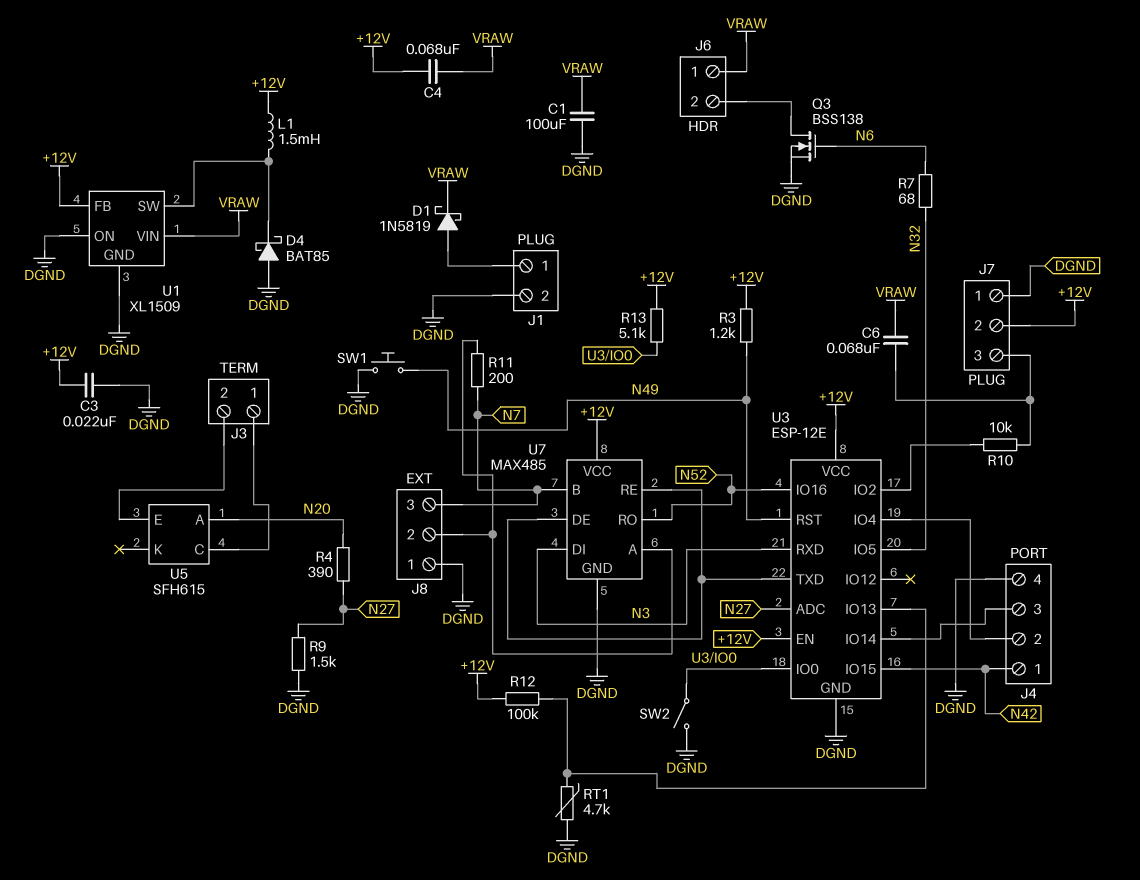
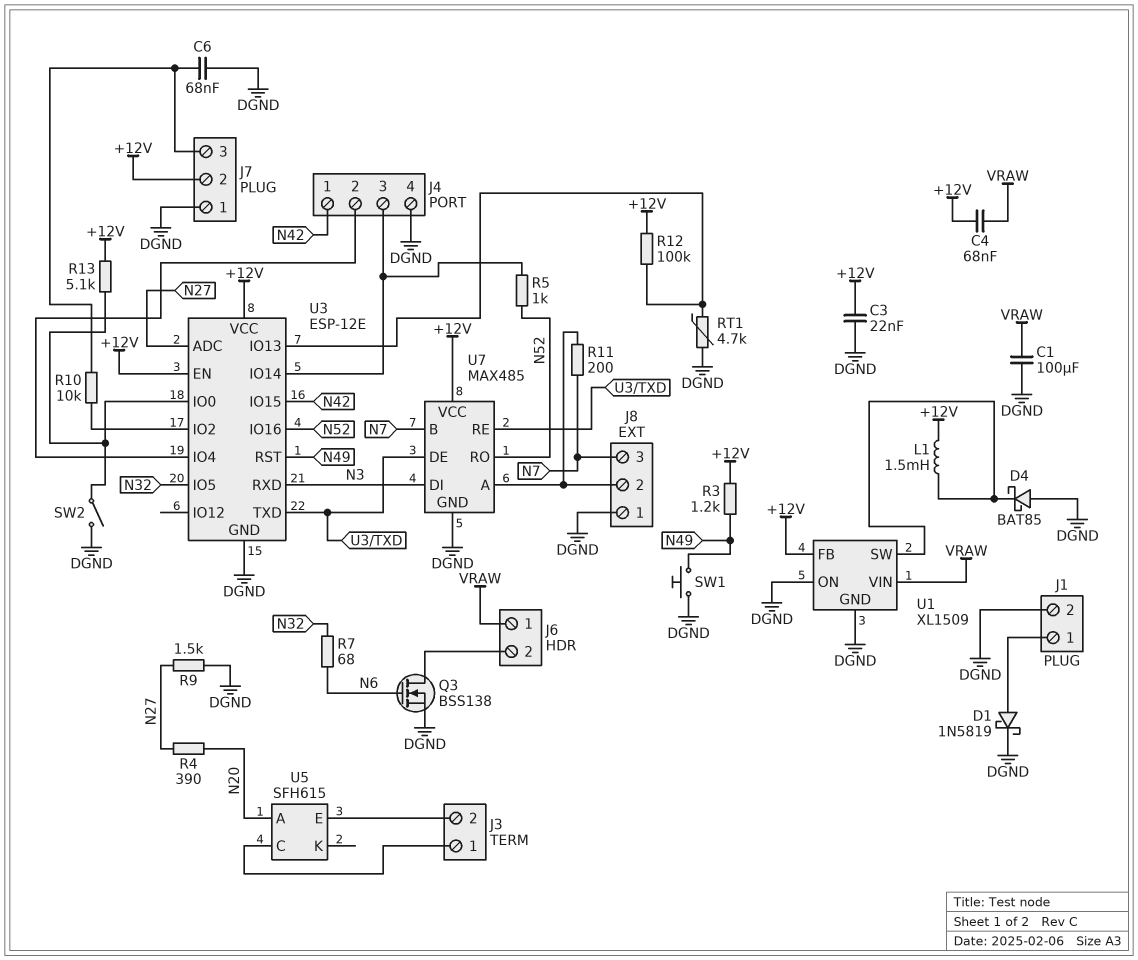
C6: 68nF (J7/3, VRAW) -> 68nF (DGND, J7/3)
D1: schottky 1N5819 (A J1/1, K VRAW) -> schottky 1N5819 (A J1/1, K DGND)
R5: none -> 1k (J4/3, N52)

